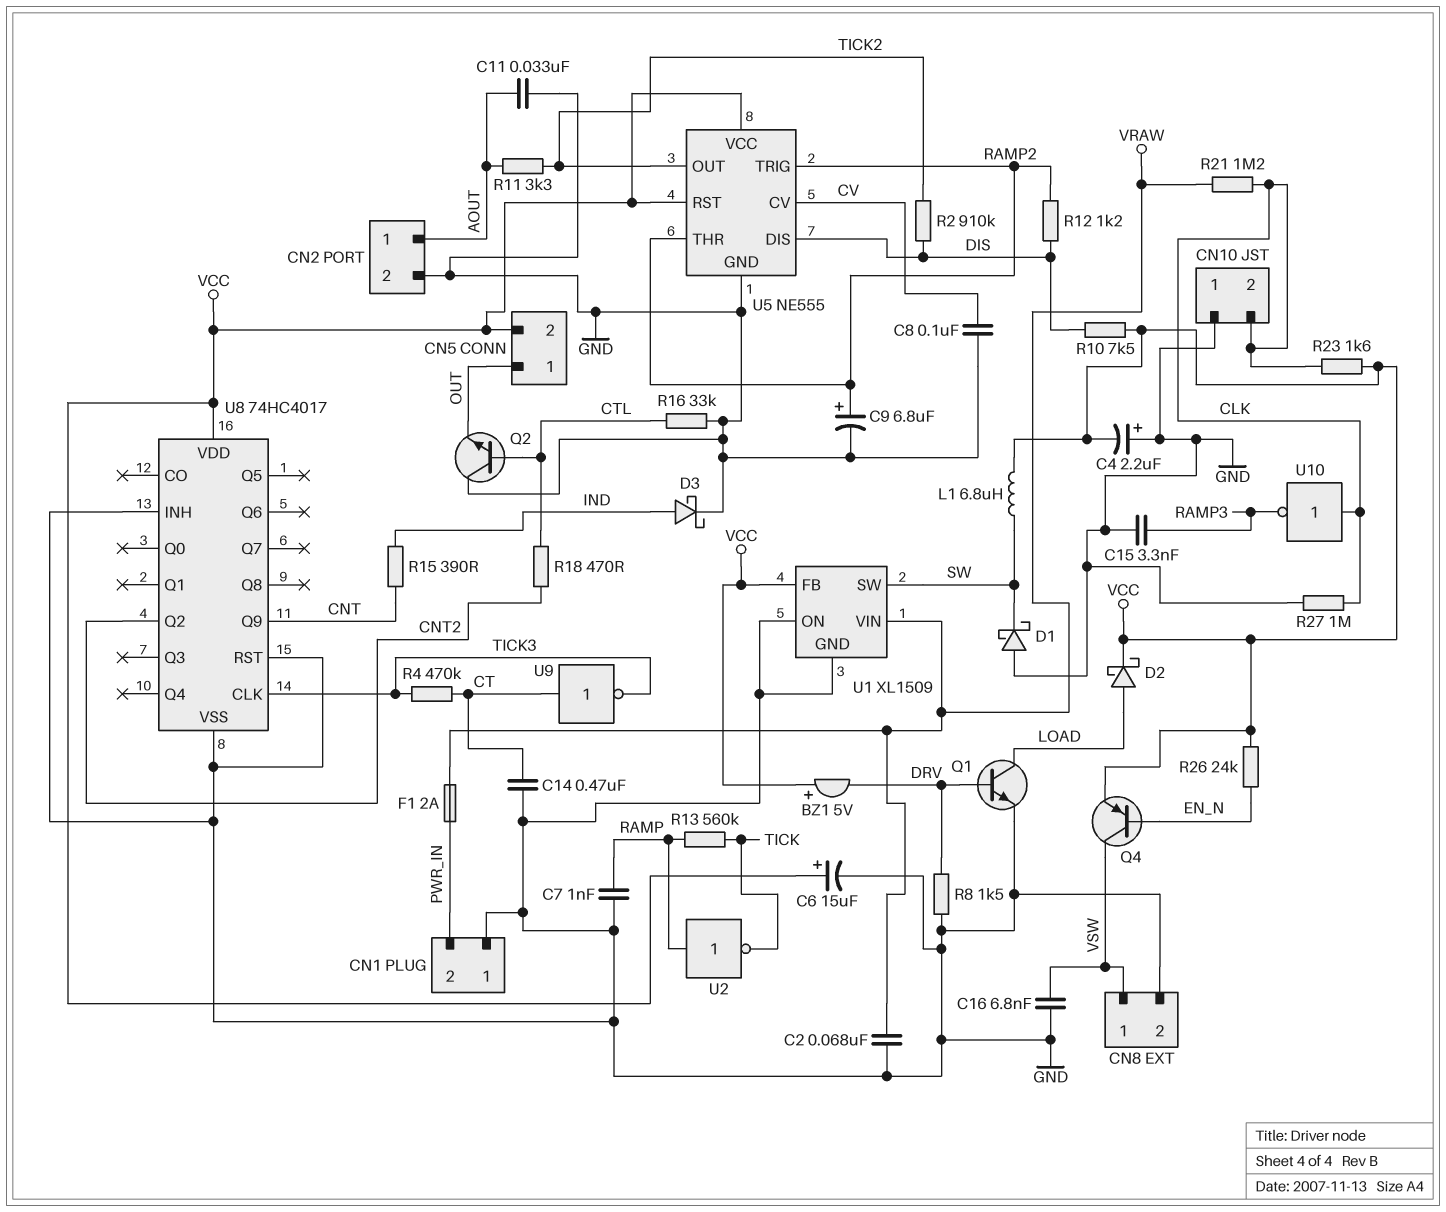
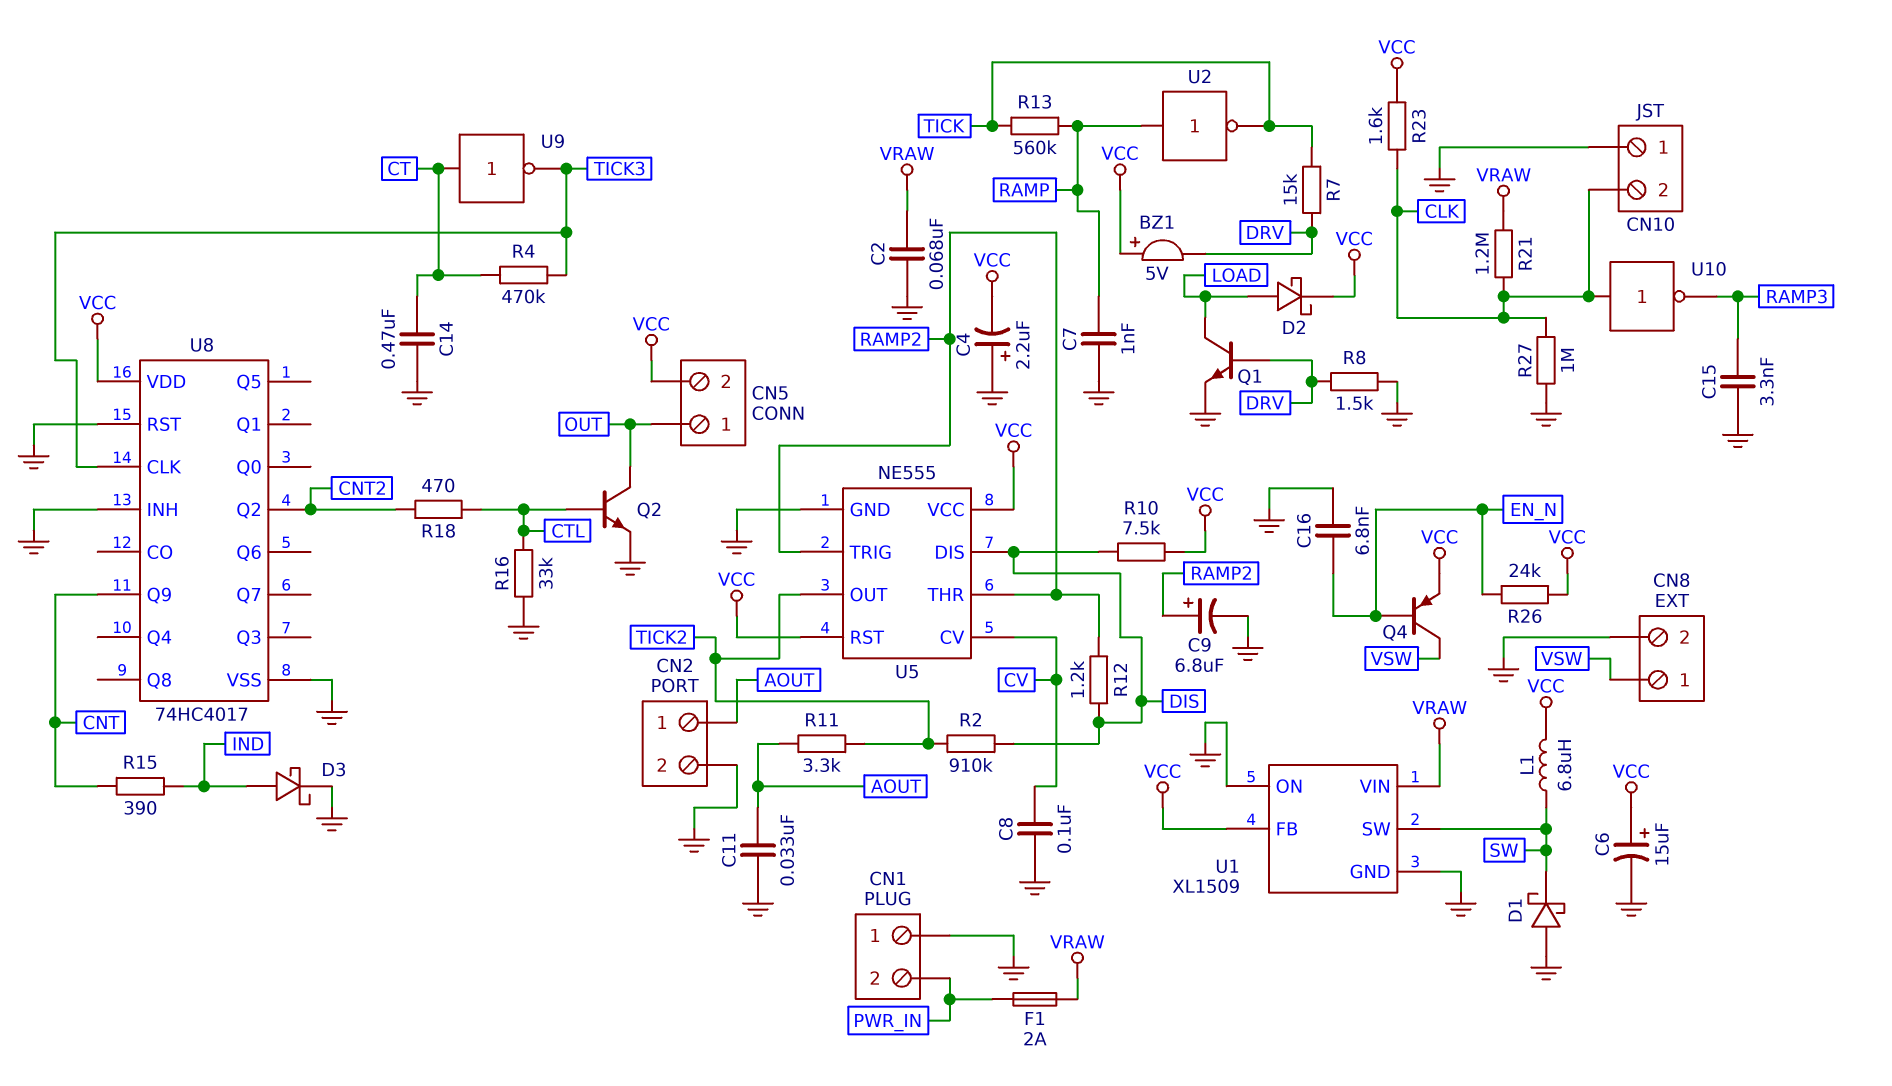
C16: 6.8nF (GND, VSW) -> 6.8nF (EN_N, GND)
Q2: NPN (B CTL, C GND, E OUT) -> NPN (B CTL, C OUT, E GND)
R7: none -> 15k (DRV, TICK)

